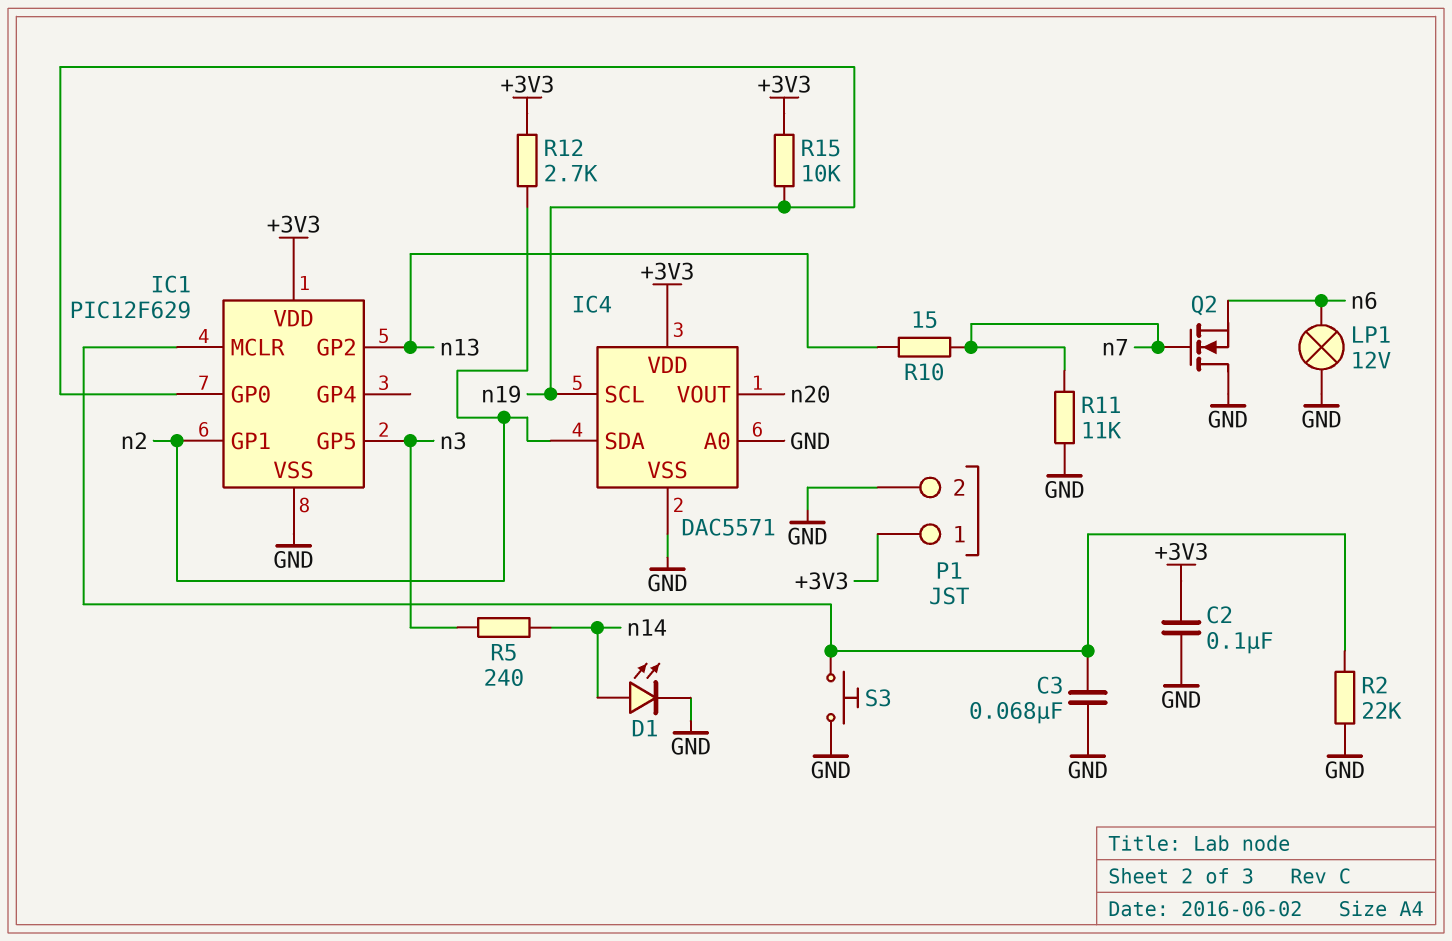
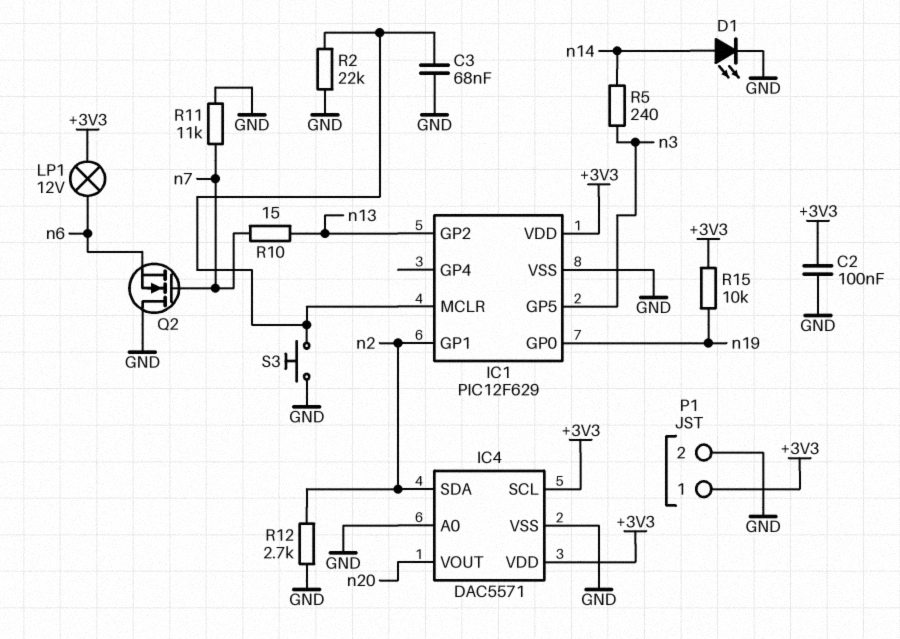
IC4 pin SCL: n19 -> +3V3
LP1: lamp 12V (GND, n6) -> lamp 12V (+3V3, n6)
R12: 2.7k (+3V3, n2) -> 2.7k (GND, n2)

